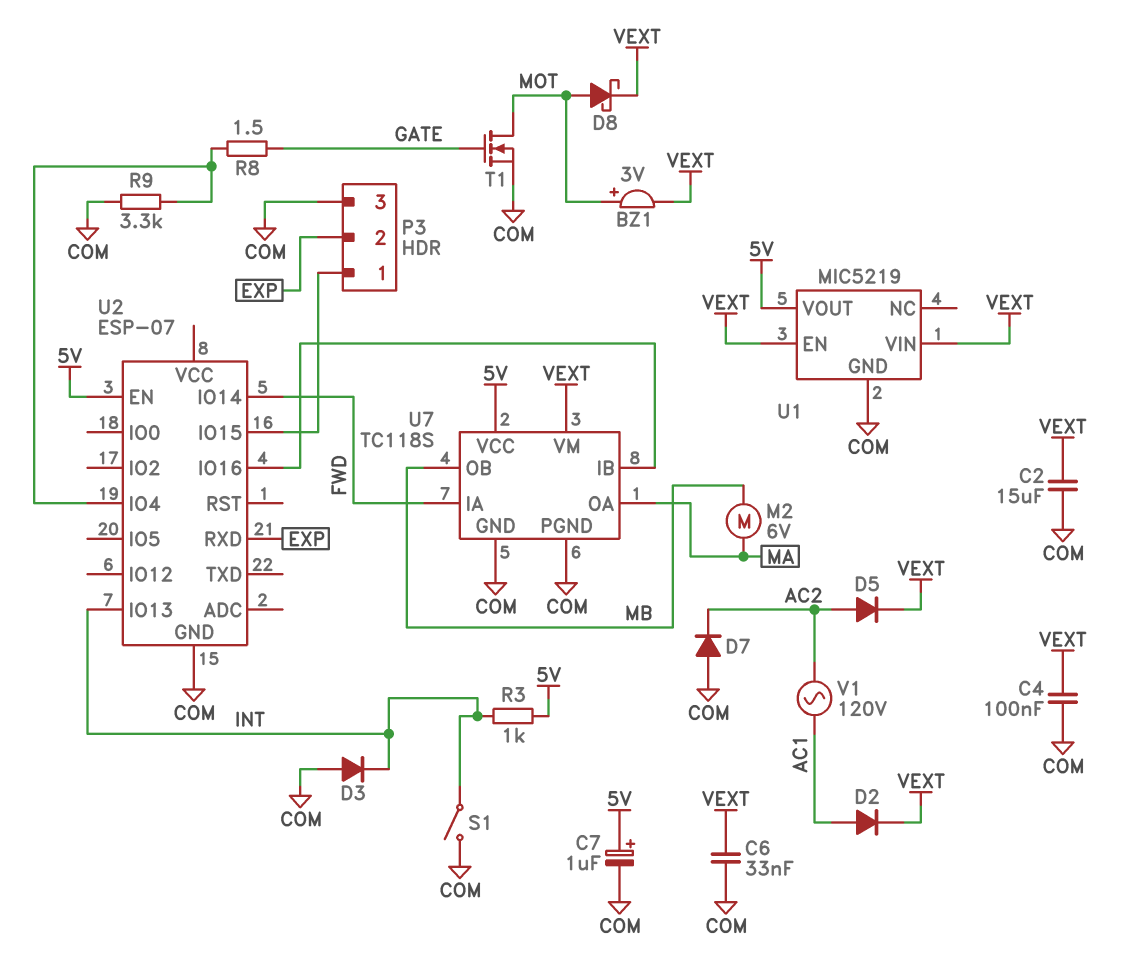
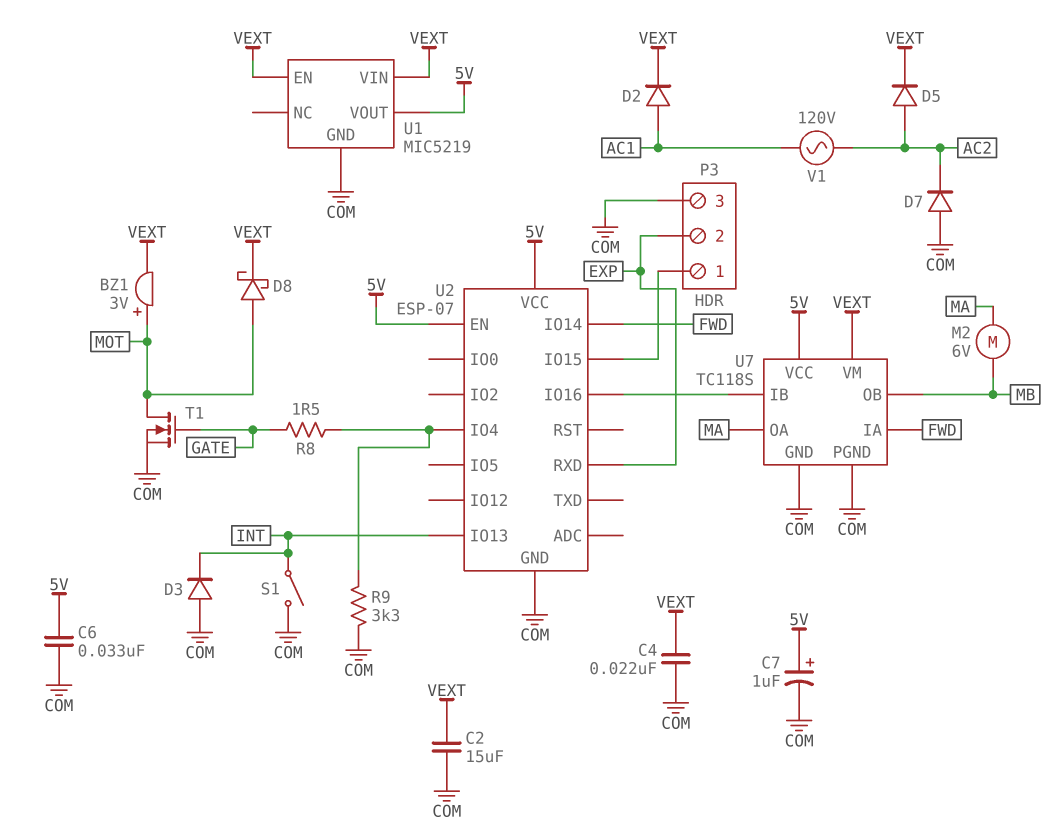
C4: 100nF (COM, VEXT) -> 22nF (COM, VEXT)
C6: 33nF (COM, VEXT) -> 33nF (5V, COM)
R3: 1k (5V, INT) -> none
U2 pin VCC: none -> 5V

